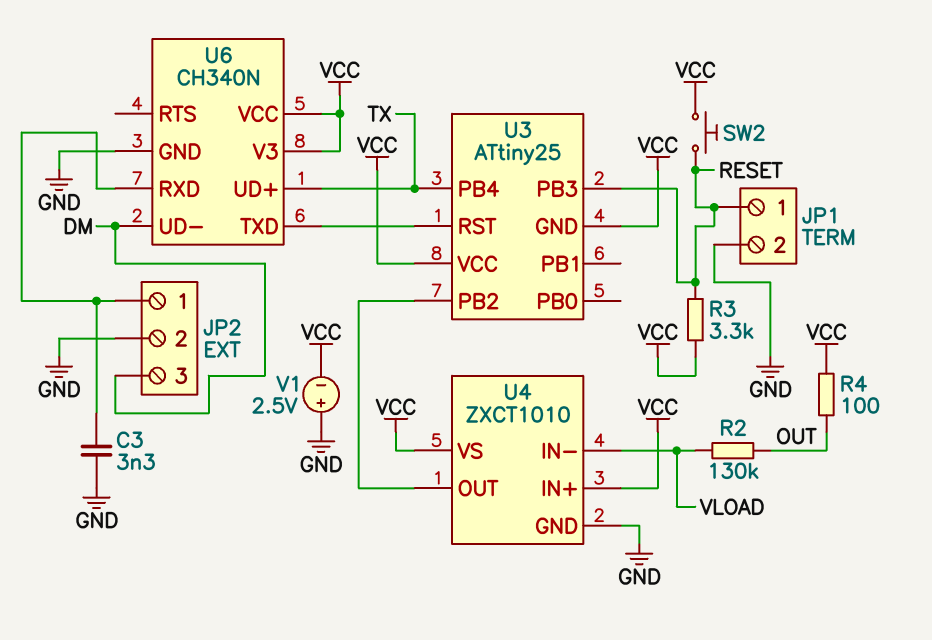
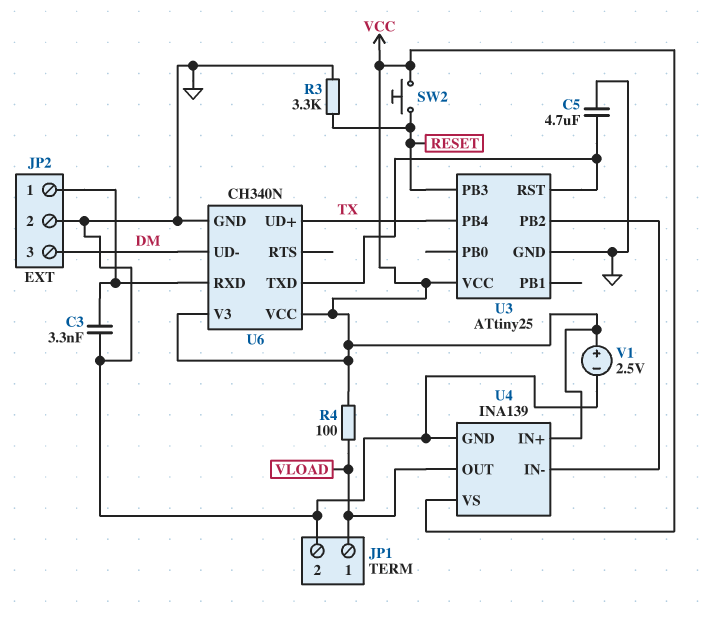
C5: none -> 4.7uF (GND, U3/RST)
JP1 pin 1: RESET -> VLOAD
R2: 130k (OUT, VLOAD) -> none
R3: 3.3k (RESET, VCC) -> 3.3k (GND, RESET)
R4: 100 (OUT, VCC) -> 100 (VCC, VLOAD)
U3 pin GND: VCC -> GND
U4: ZXCT1010 -> INA139
U4 pin IN-: VLOAD -> U3/PB2
U4 pin OUT: U3/PB2 -> VLOAD
V1: 2.5V (plus GND, minus VCC) -> 2.5V (plus VCC, minus GND)

